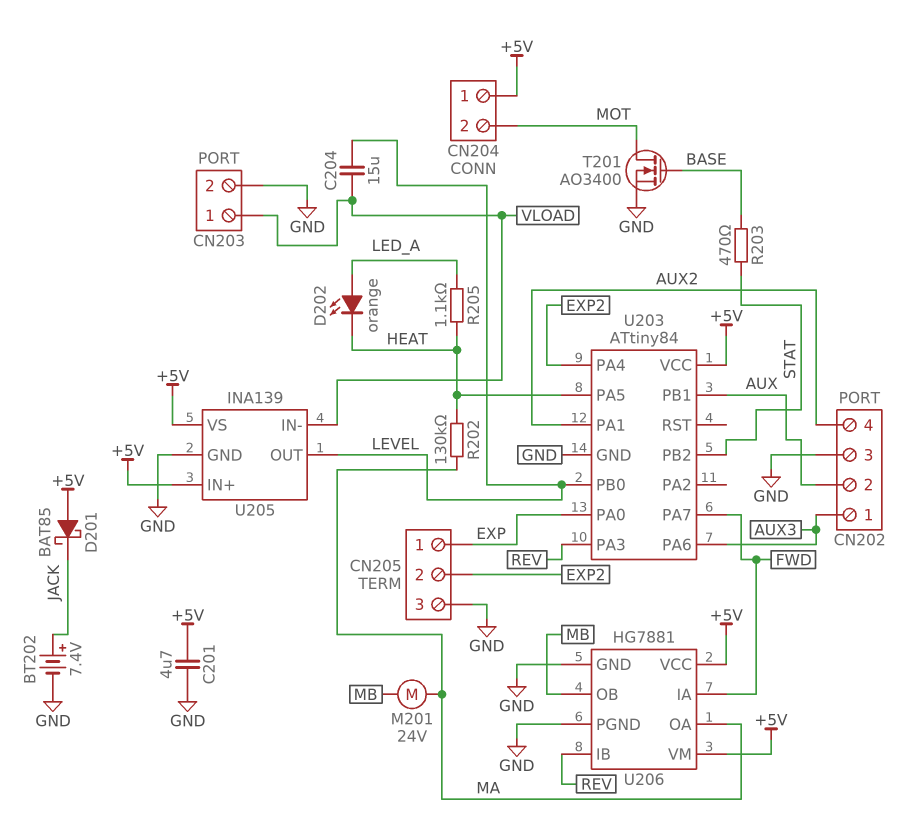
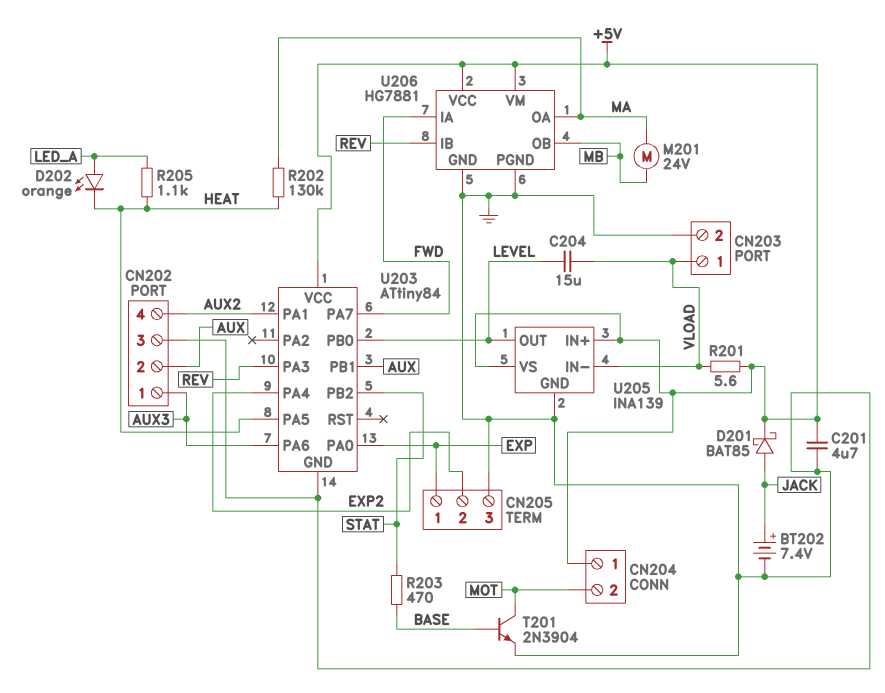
D201: schottky BAT85 (A +5V, K JACK) -> schottky BAT85 (A JACK, K +5V)
R201: none -> 5.6 (+5V, VLOAD)
T201: NMOS AO3400 (G BASE, D MOT, S GND) -> NPN 2N3904 (B BASE, C MOT, E GND)

